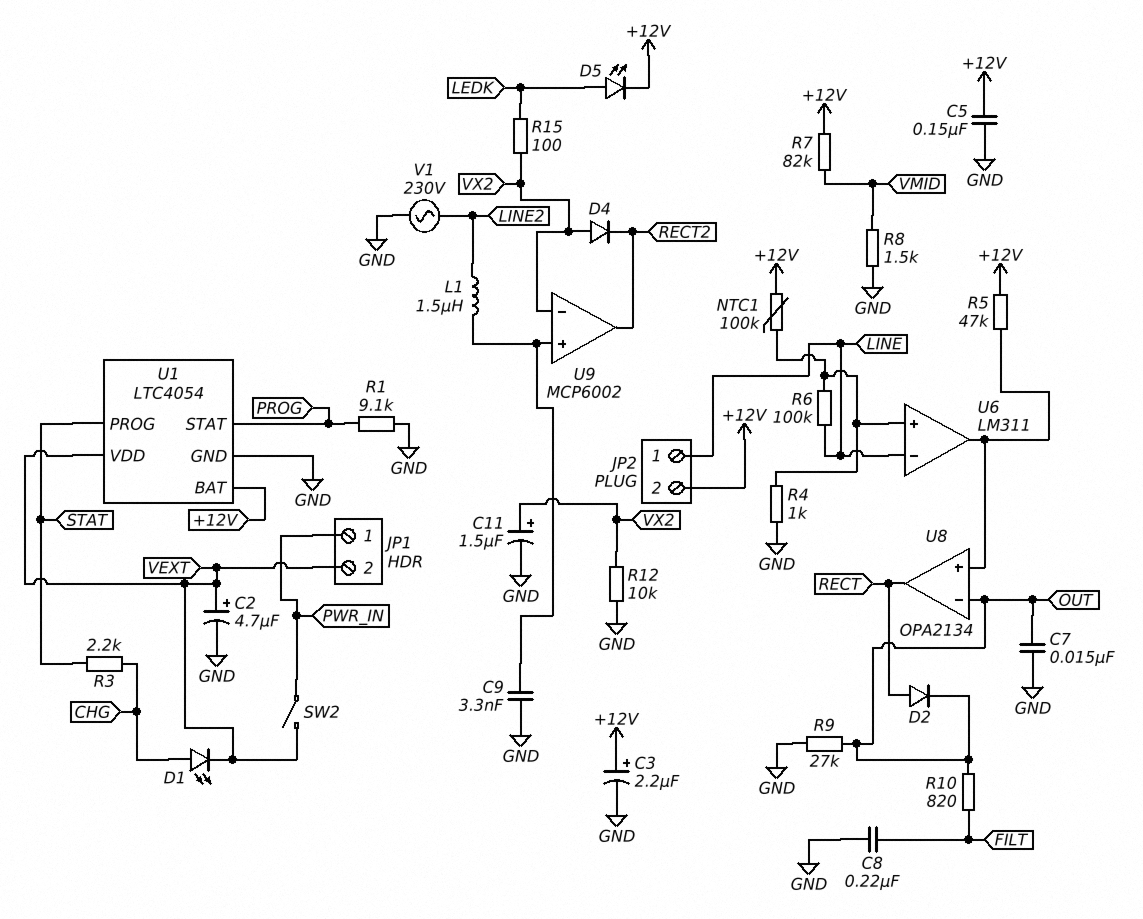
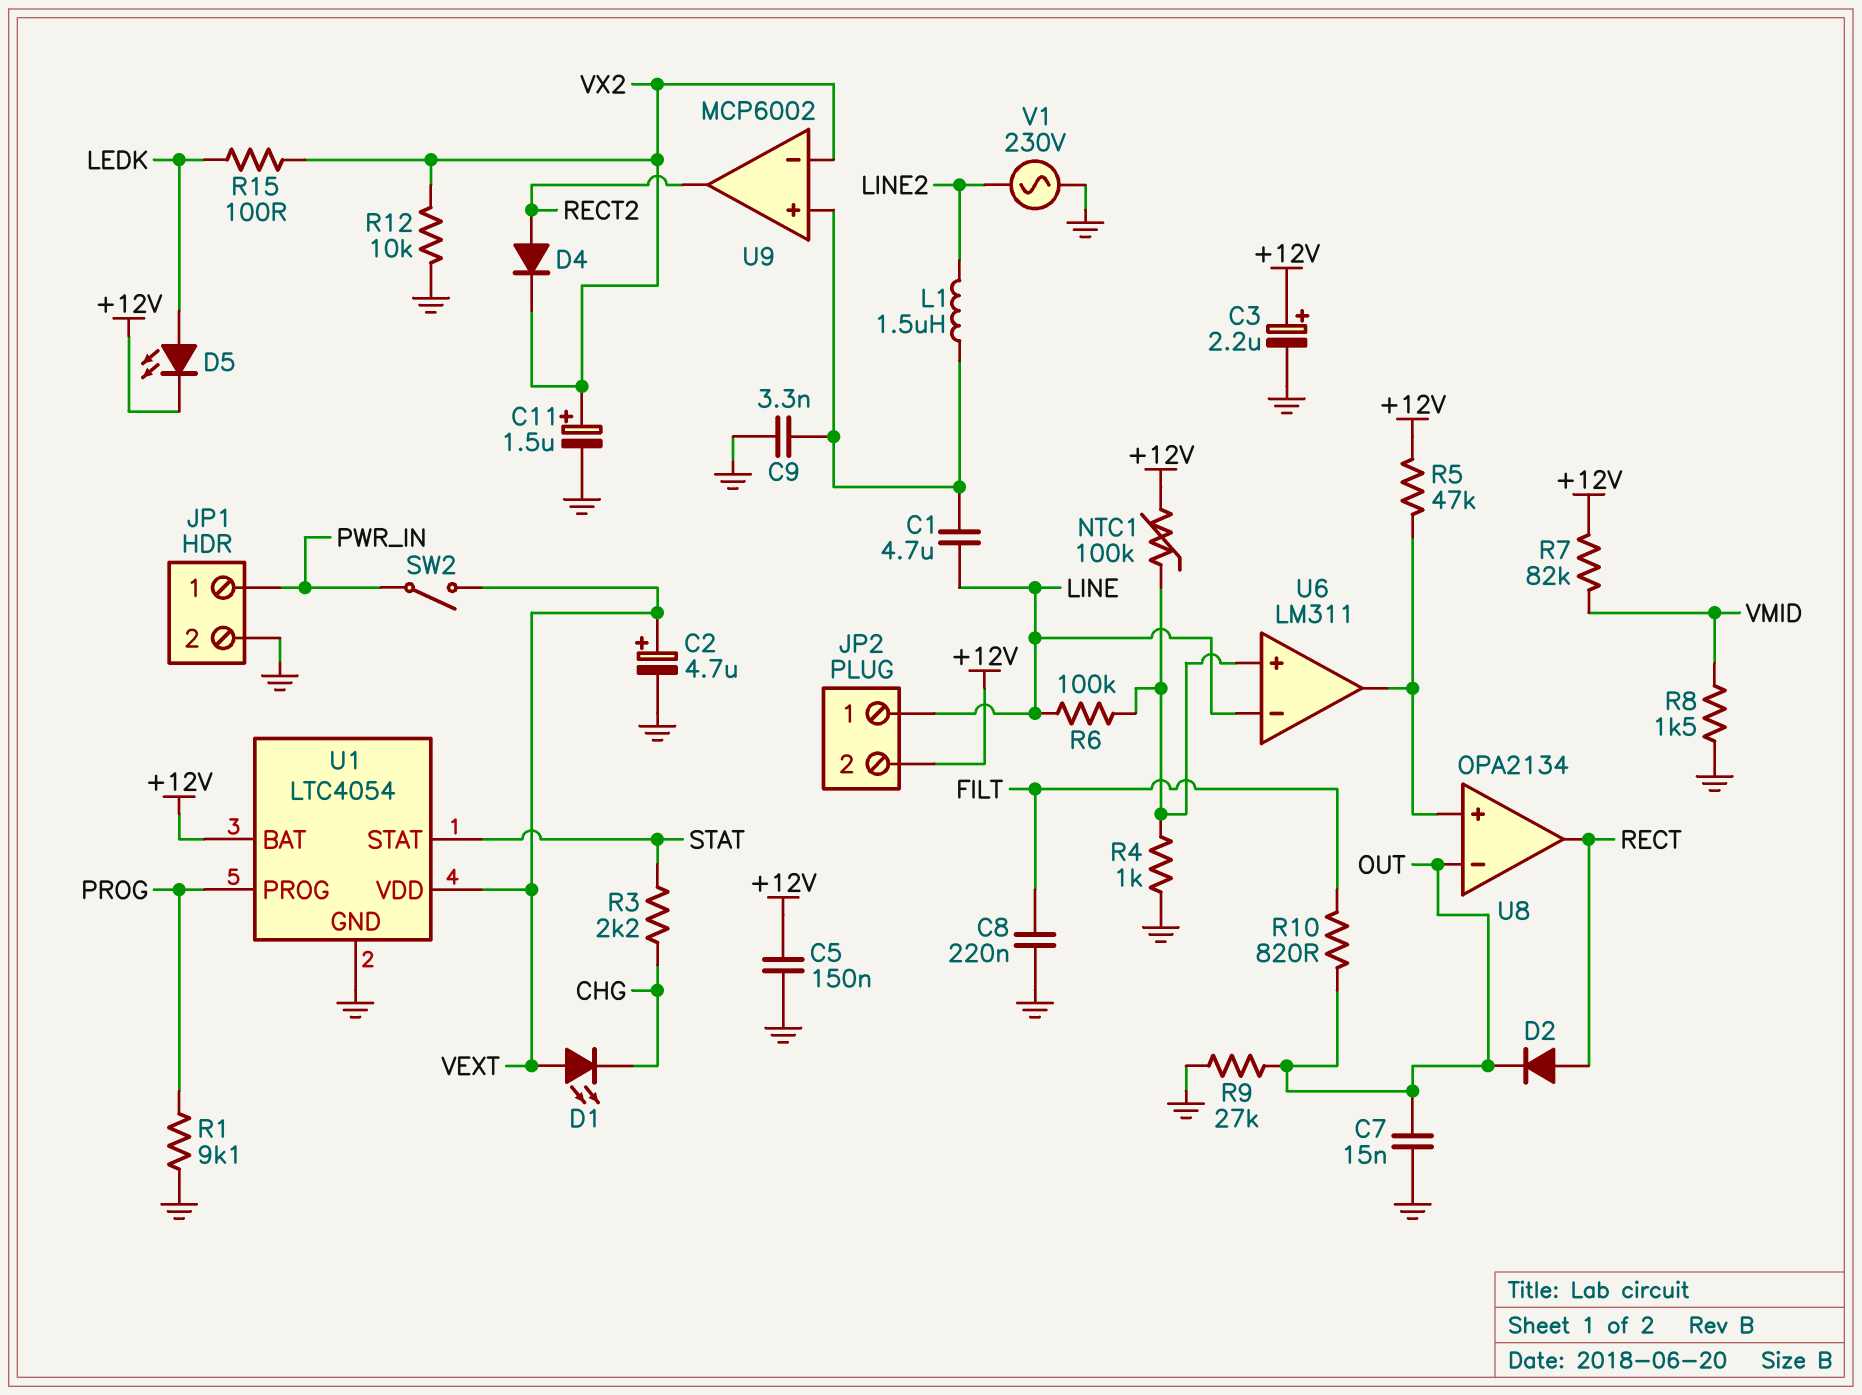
C1: none -> 4.7uF (LINE, U9/in+)
D1: LED (A CHG, K VEXT) -> LED (A VEXT, K CHG)
D4: diode (A VX2, K RECT2) -> diode (A RECT2, K VX2)
JP1 pin 2: VEXT -> GND
U1 pin PROG: STAT -> PROG
U1 pin STAT: PROG -> STAT

